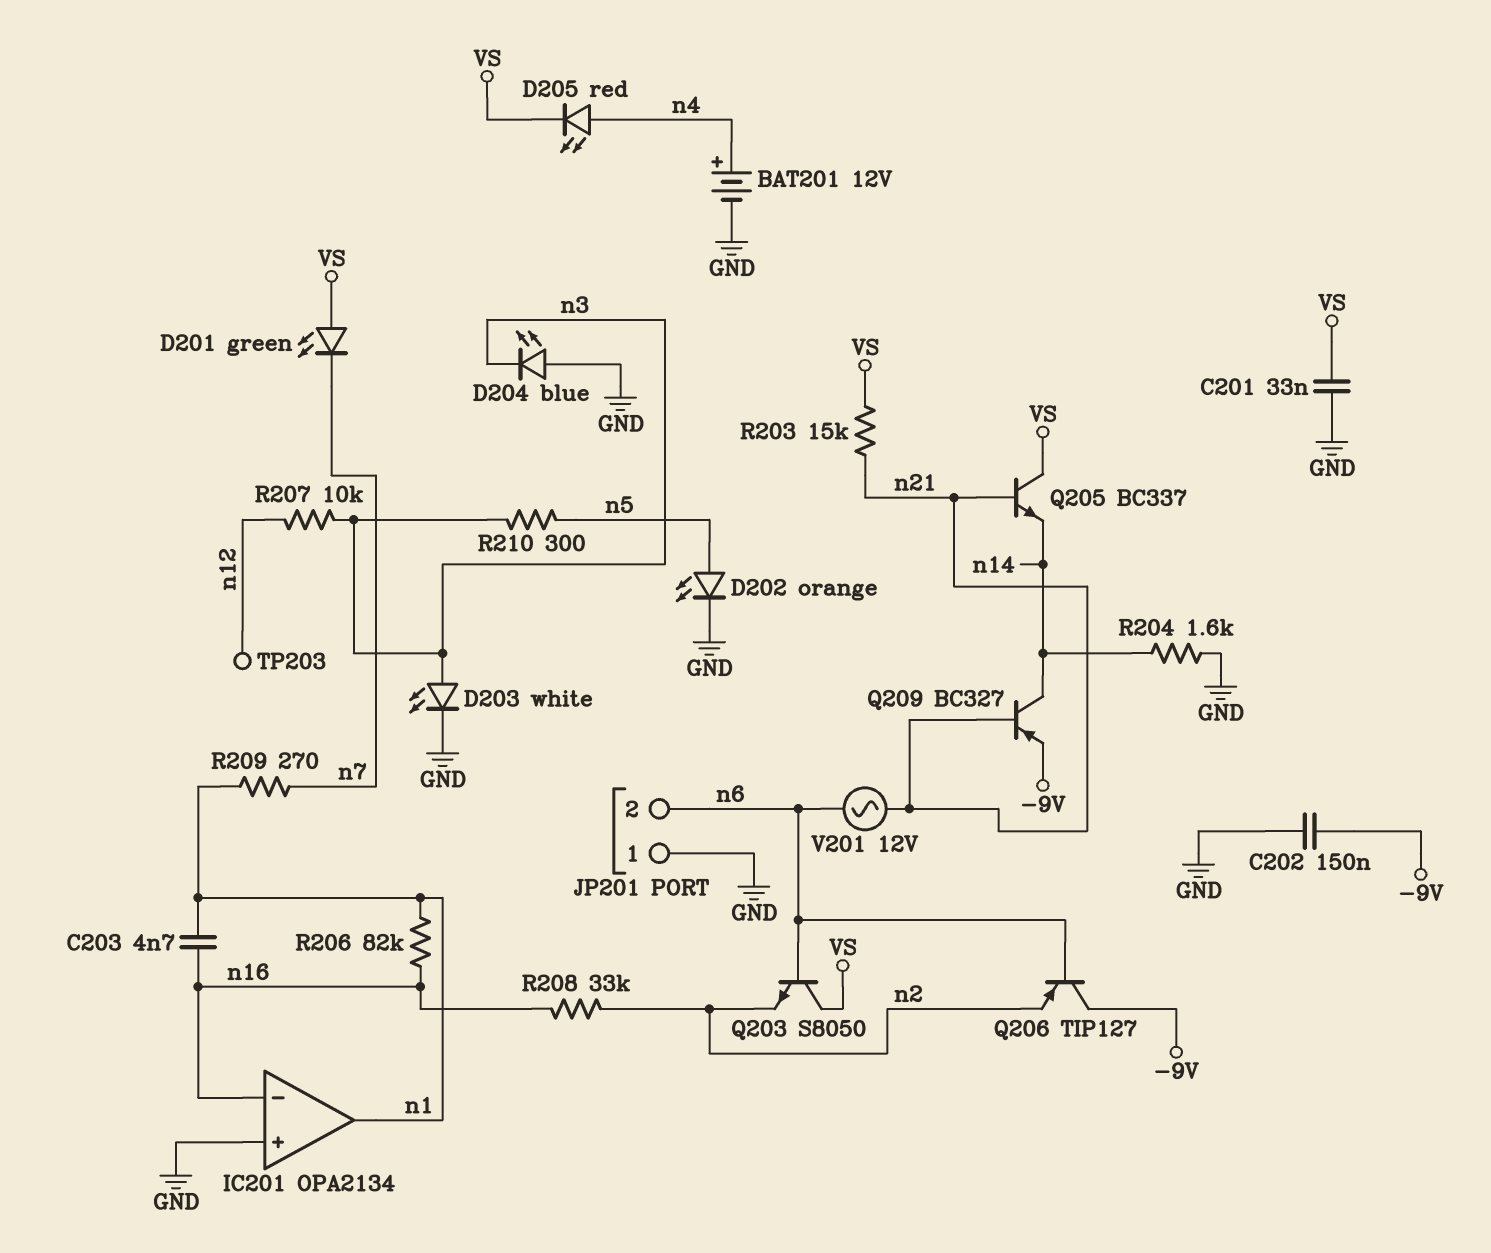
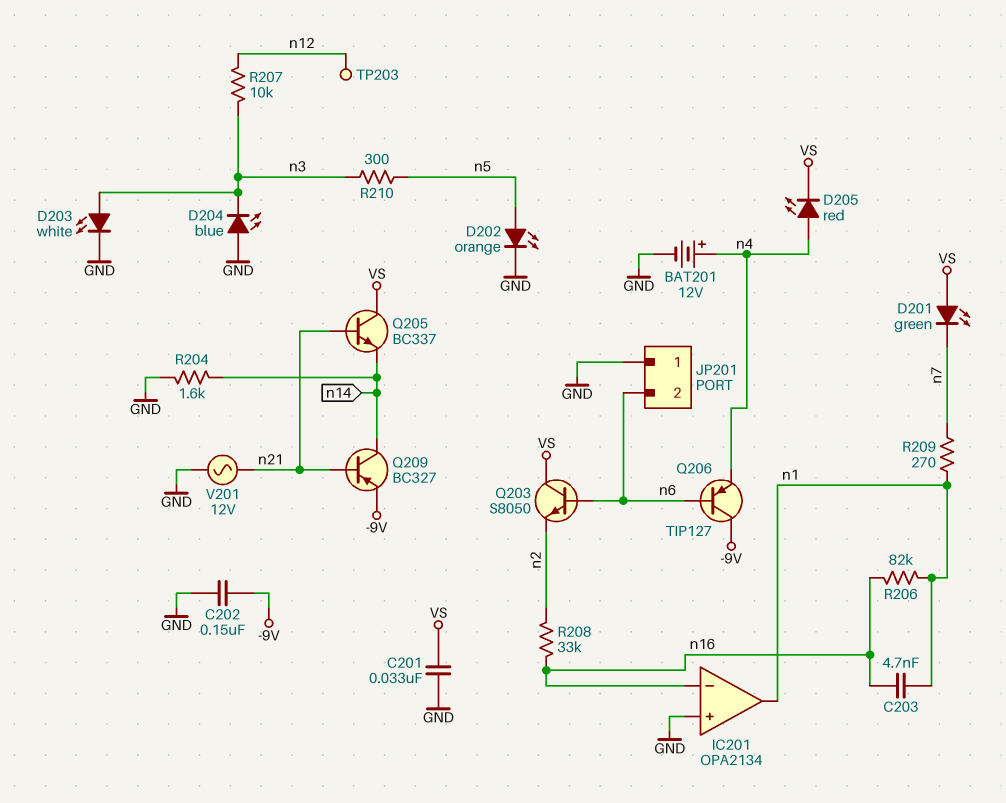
Q206: PNP TIP127 (B n6, C -9V, E n2) -> PNP TIP127 (B n6, C -9V, E n4)
R203: 15k (VS, n21) -> none
V201: AC 12V (n6, n21) -> AC 12V (GND, n21)

